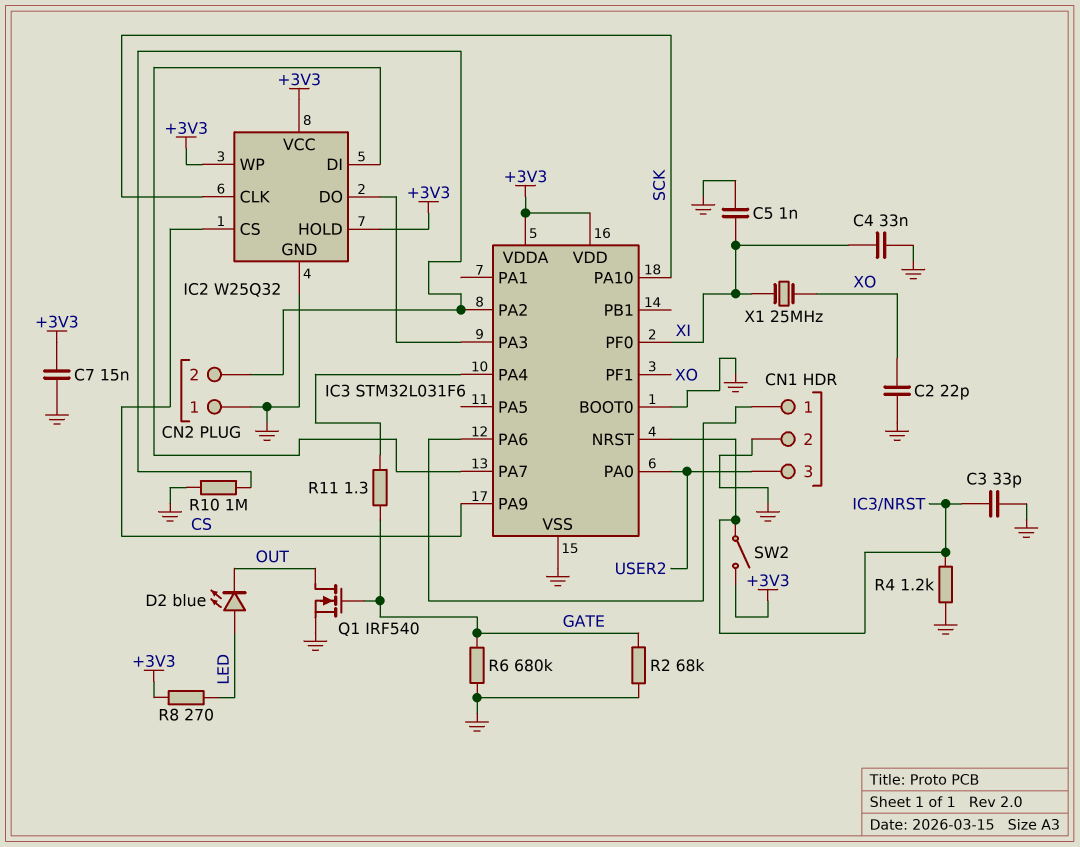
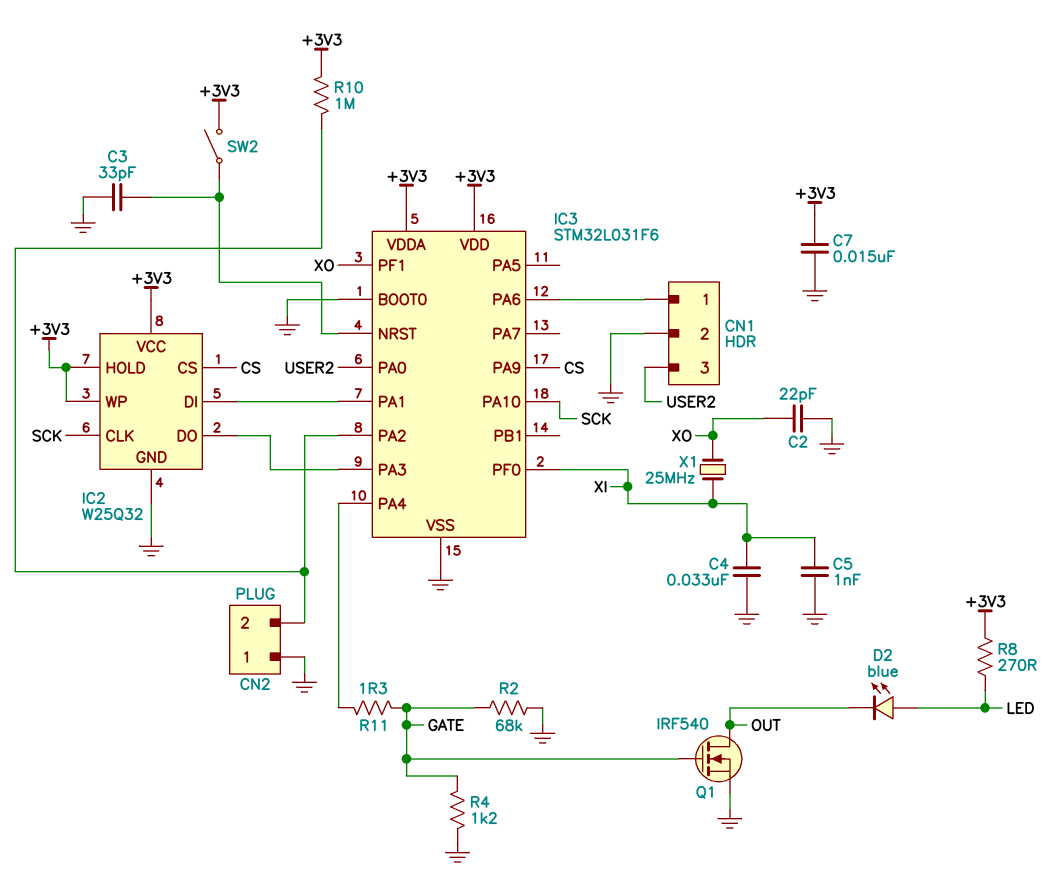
IC3 pin PA1: none -> IC2/DI
IC3 pin PA7: IC2/DI -> none
R4: 1.2k (GND, IC3/NRST) -> 1.2k (GATE, GND)
R6: 680k (GATE, GND) -> none
R10: 1M (CN2/2, GND) -> 1M (+3V3, CN2/2)

